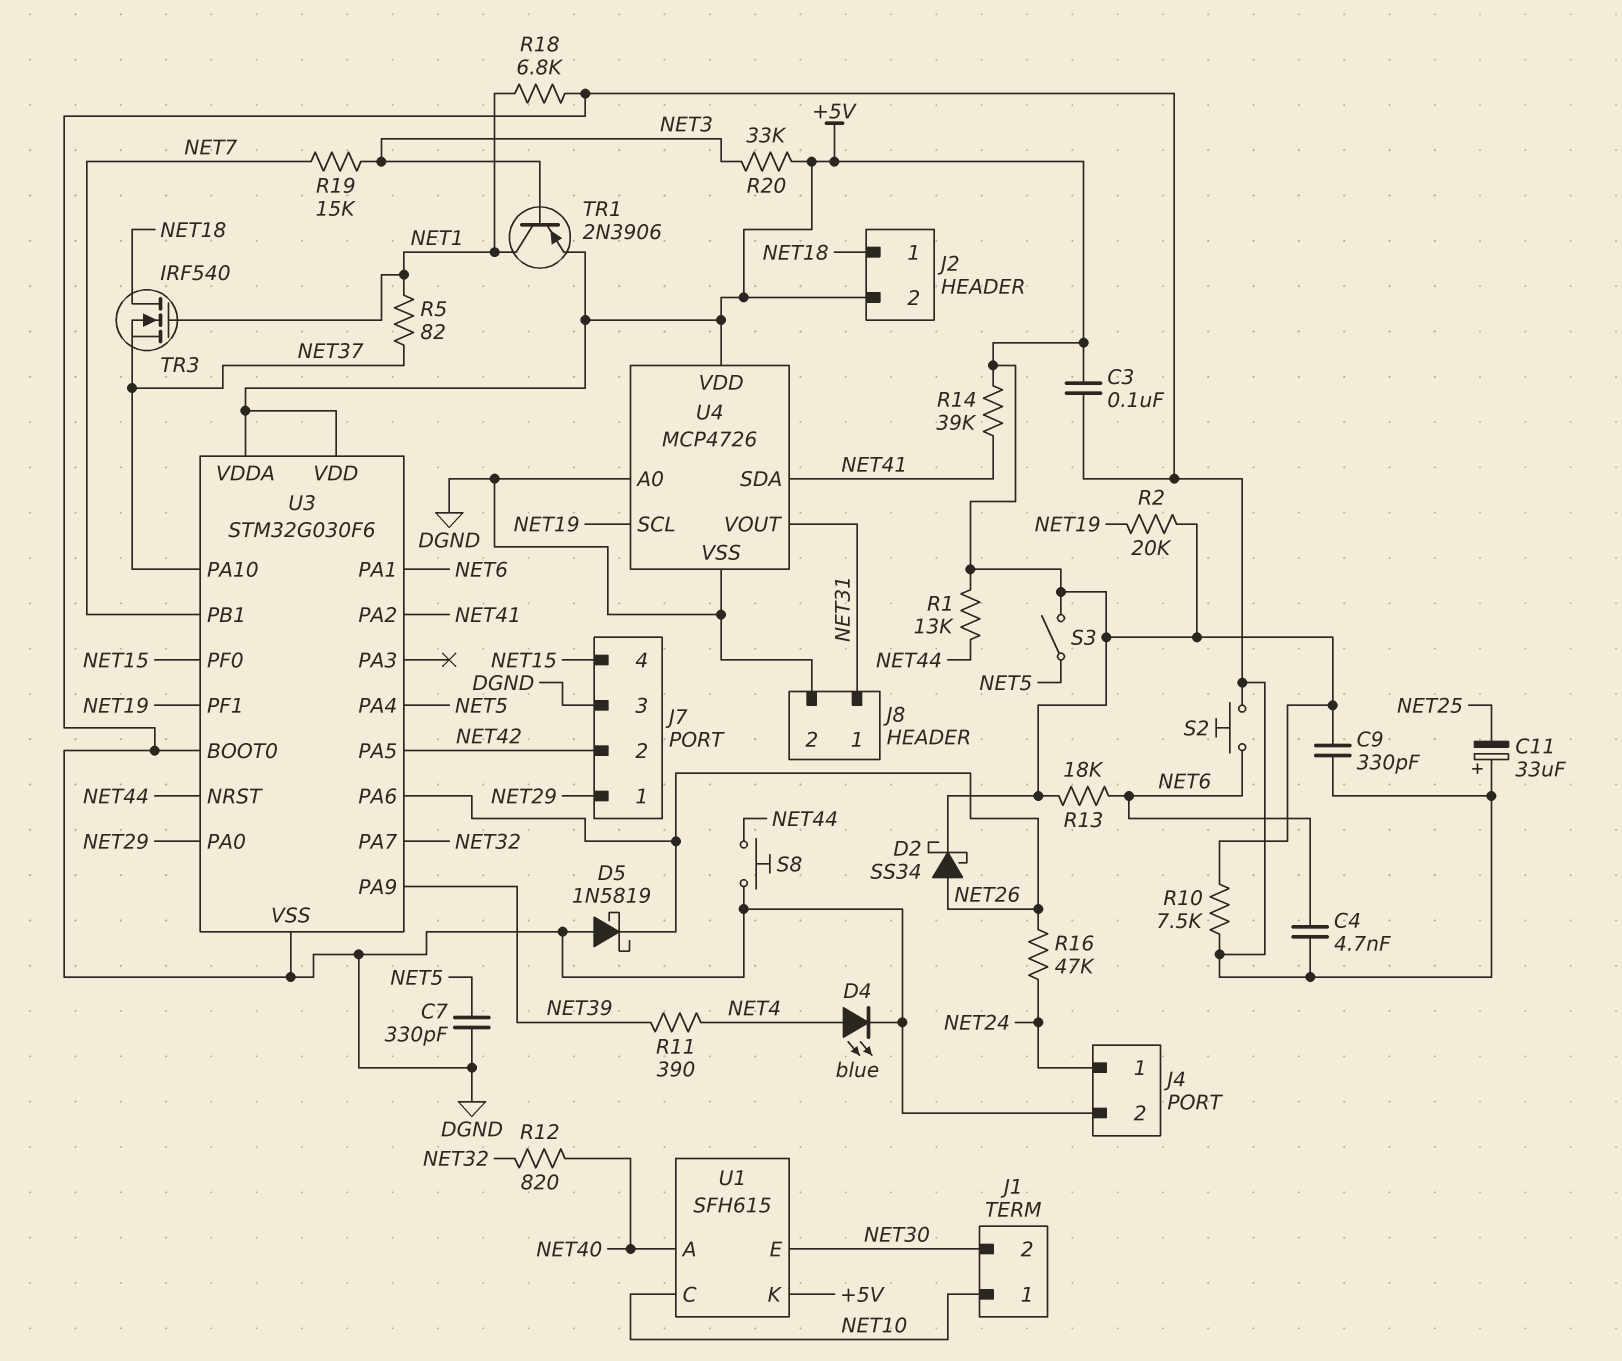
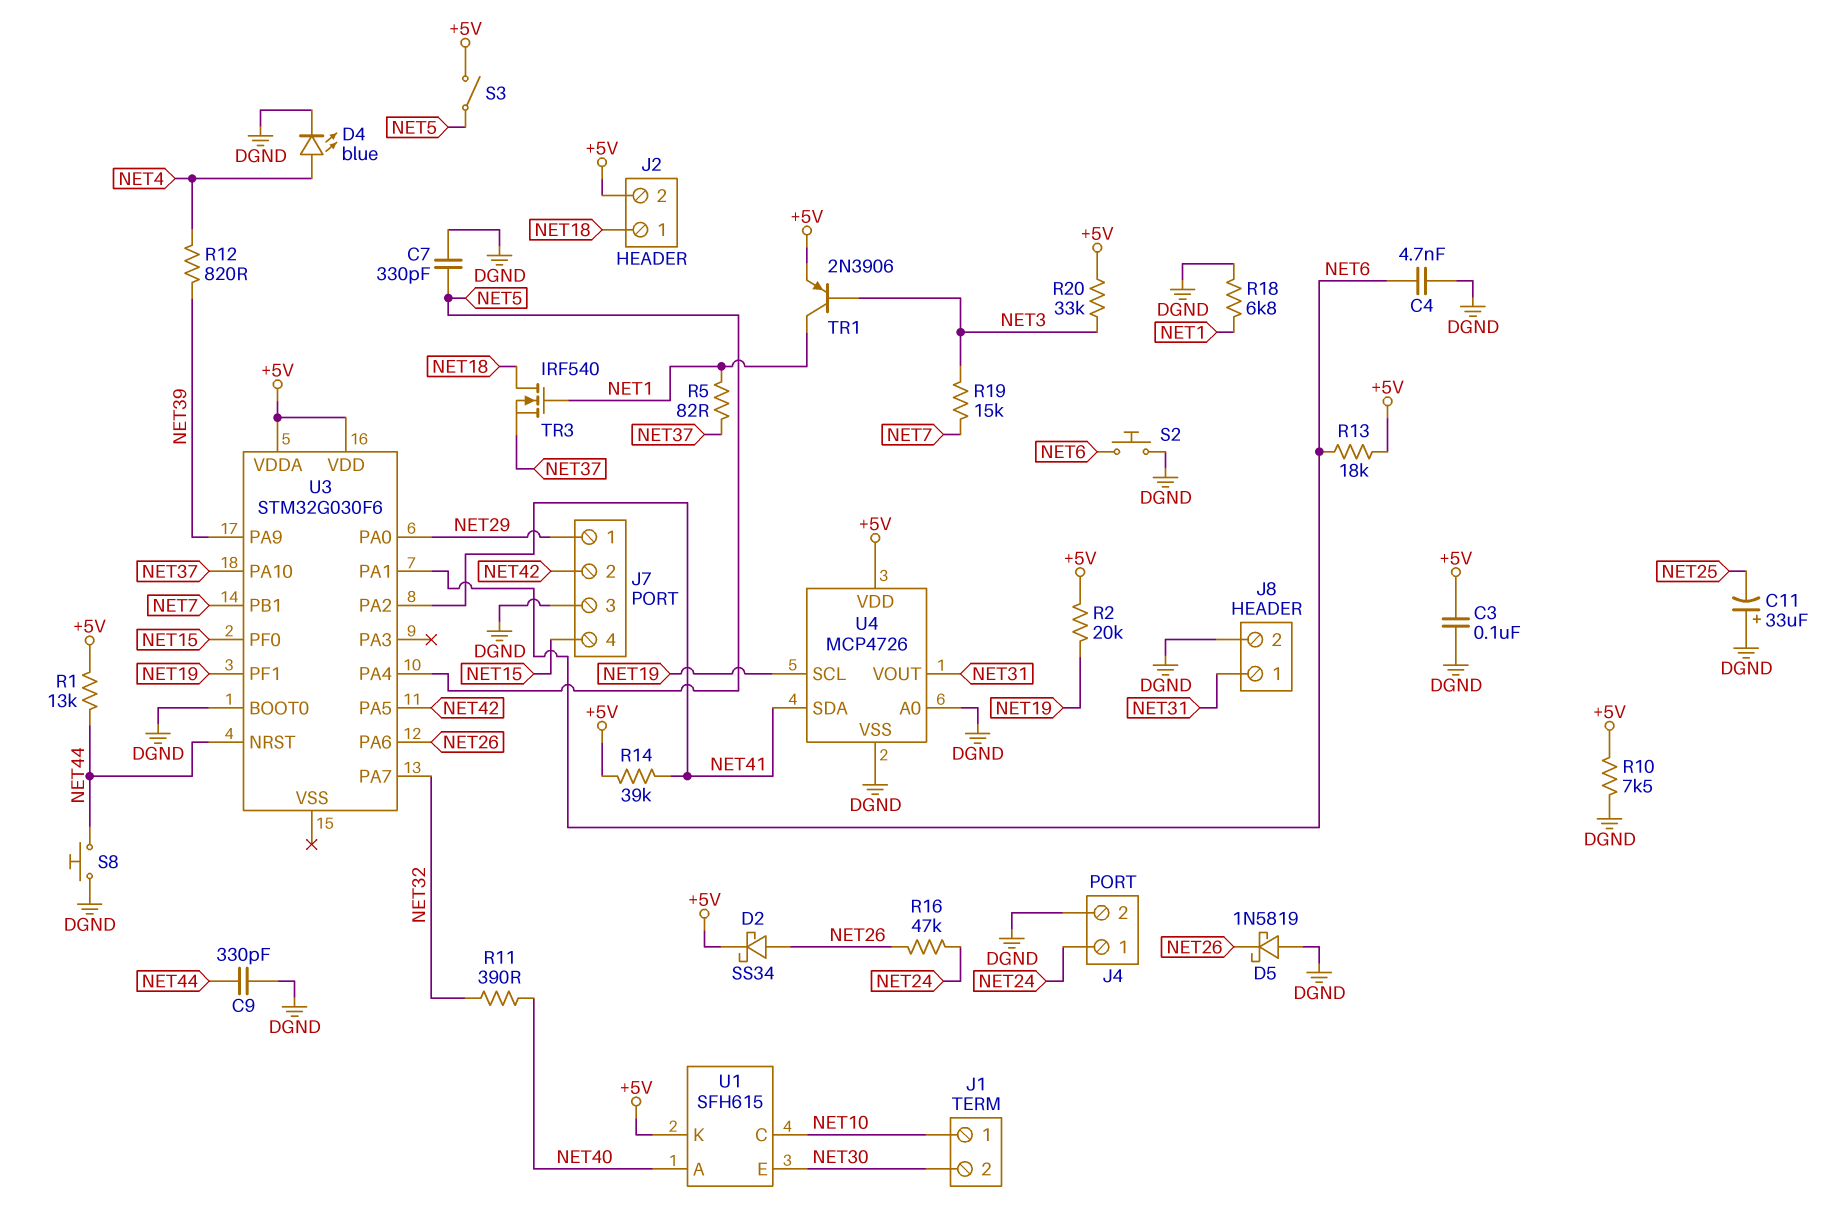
C9: 330pF (+5V, DGND) -> 330pF (DGND, NET44)
R11: 390 (NET4, NET39) -> 390 (NET32, NET40)
R12: 820 (NET32, NET40) -> 820 (NET4, NET39)
U3 pin VSS: DGND -> none

